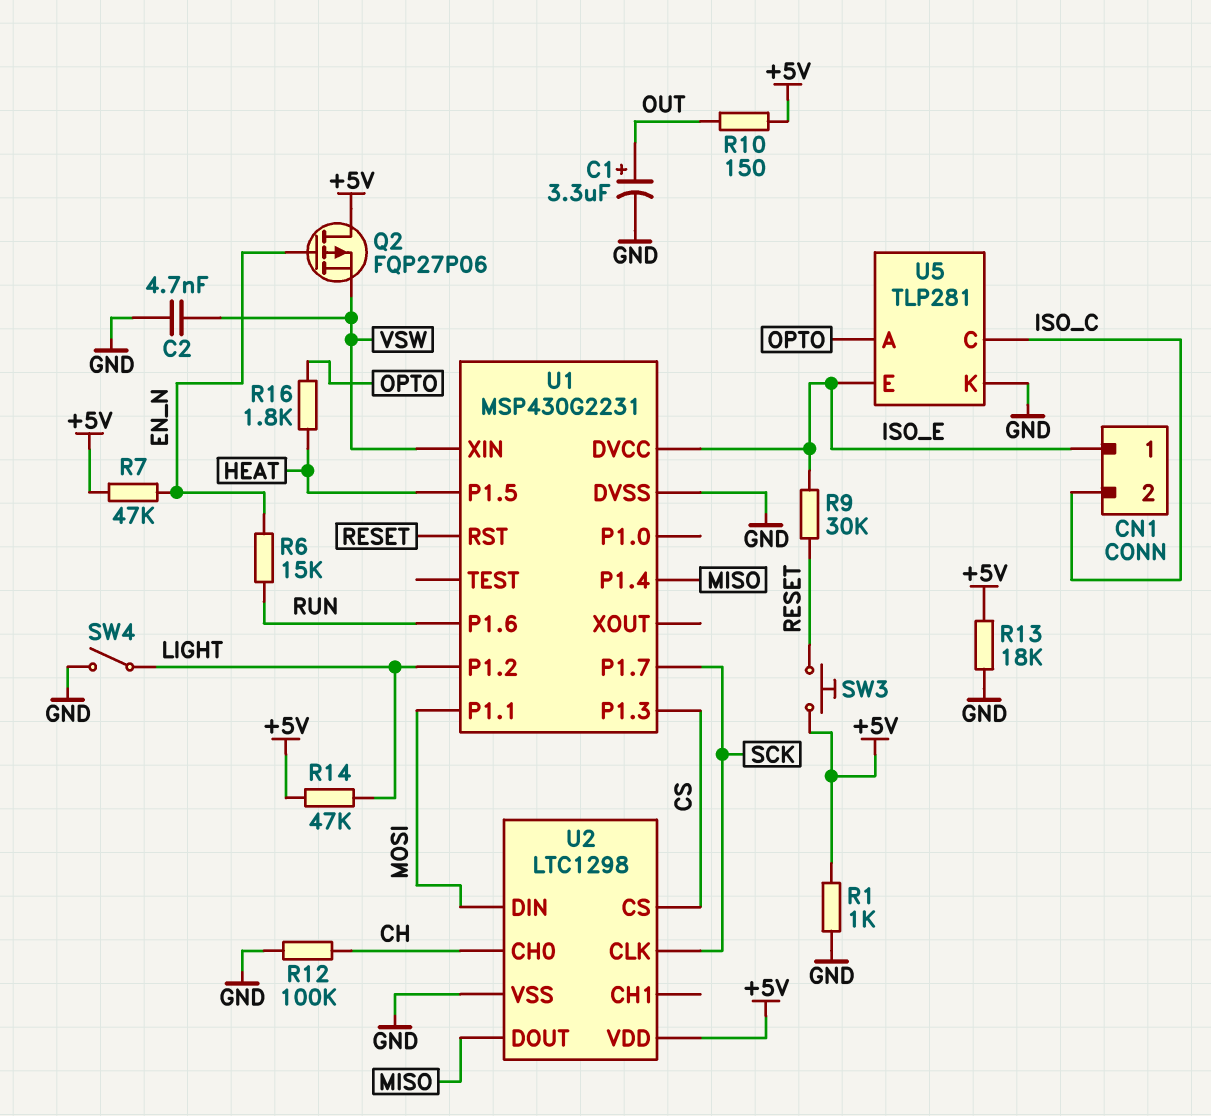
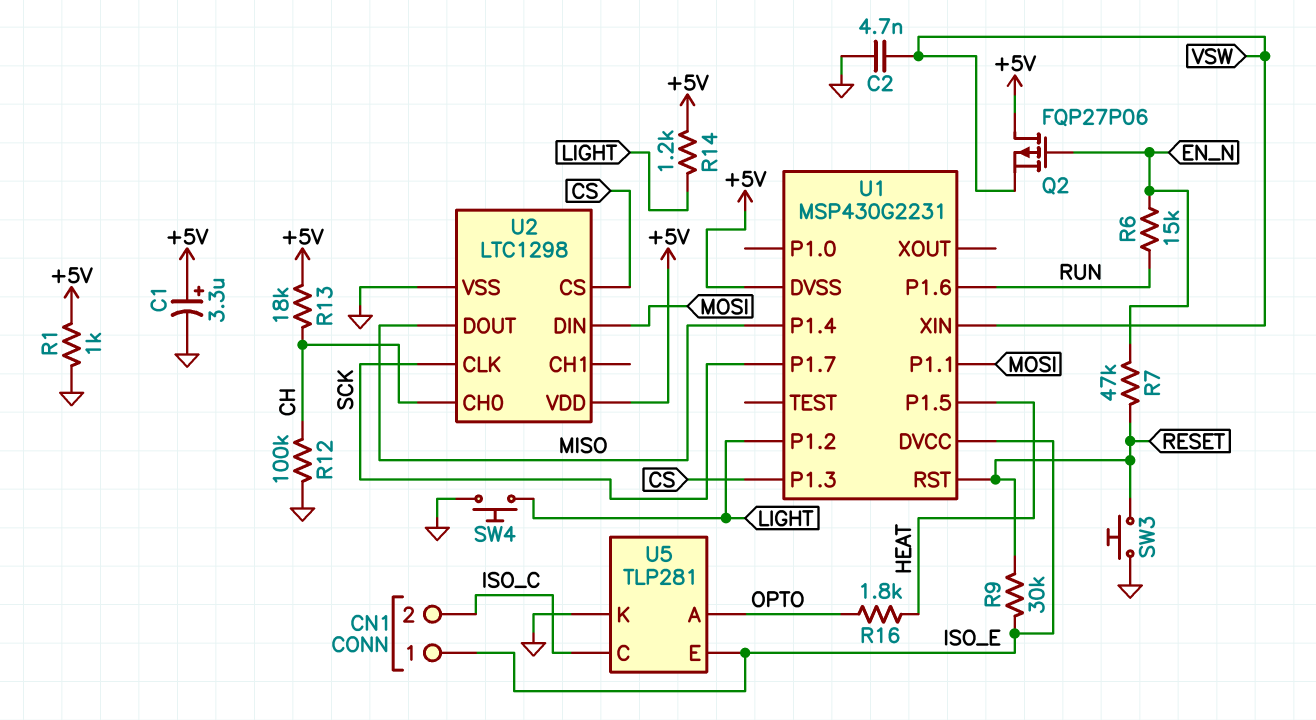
C1: 3.3uF (plus OUT, minus GND) -> 3.3uF (plus +5V, minus GND)
R7: 47k (+5V, EN_N) -> 47k (EN_N, RESET)
R10: 150 (+5V, OUT) -> none
R13: 18k (+5V, GND) -> 18k (+5V, CH)
R14: 47k (+5V, LIGHT) -> 1.2k (+5V, LIGHT)
SW3: button (+5V, RESET) -> button (GND, RESET)
SW4: switch (GND, LIGHT) -> button (GND, LIGHT)
U1 pin DVSS: GND -> +5V

